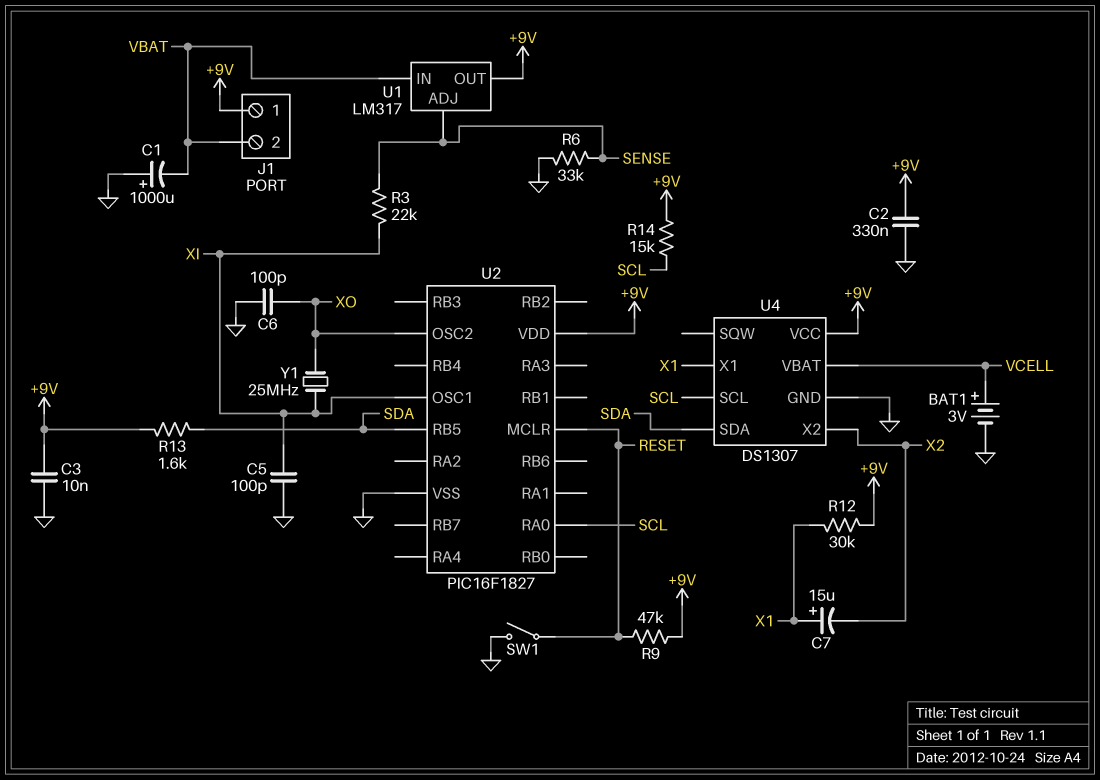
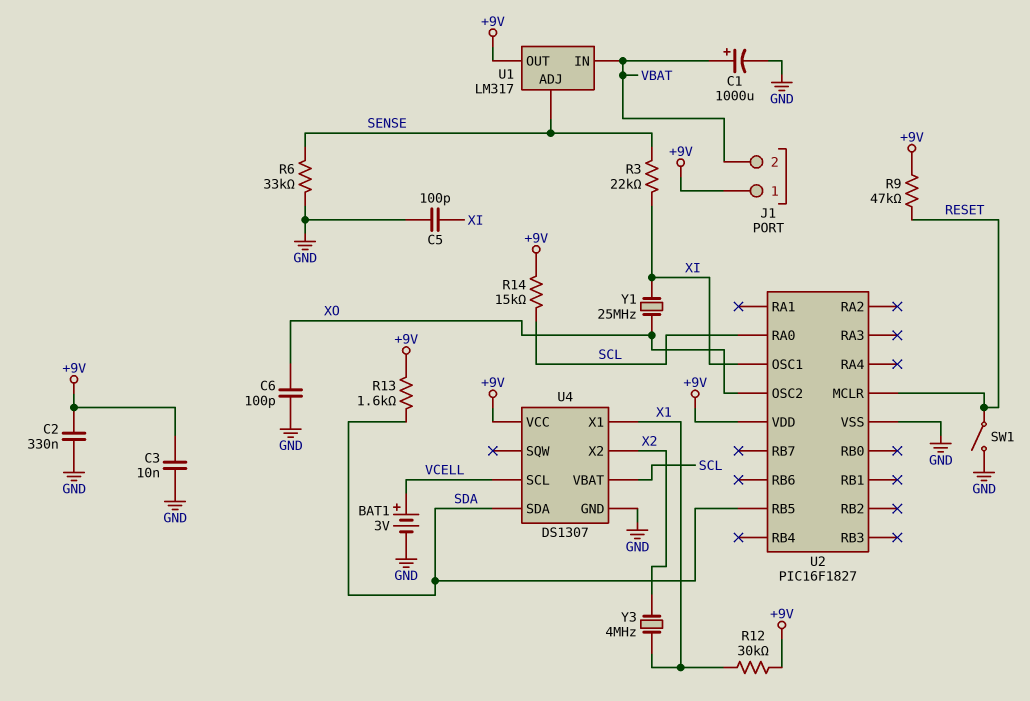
C1: 1000uF (plus GND, minus VBAT) -> 1000uF (plus VBAT, minus GND)
C7: 15uF (plus X1, minus X2) -> none
U4 pin SCL: SCL -> VCELL
U4 pin VBAT: VCELL -> SCL
Y3: none -> 4MHz (X1, X2)

